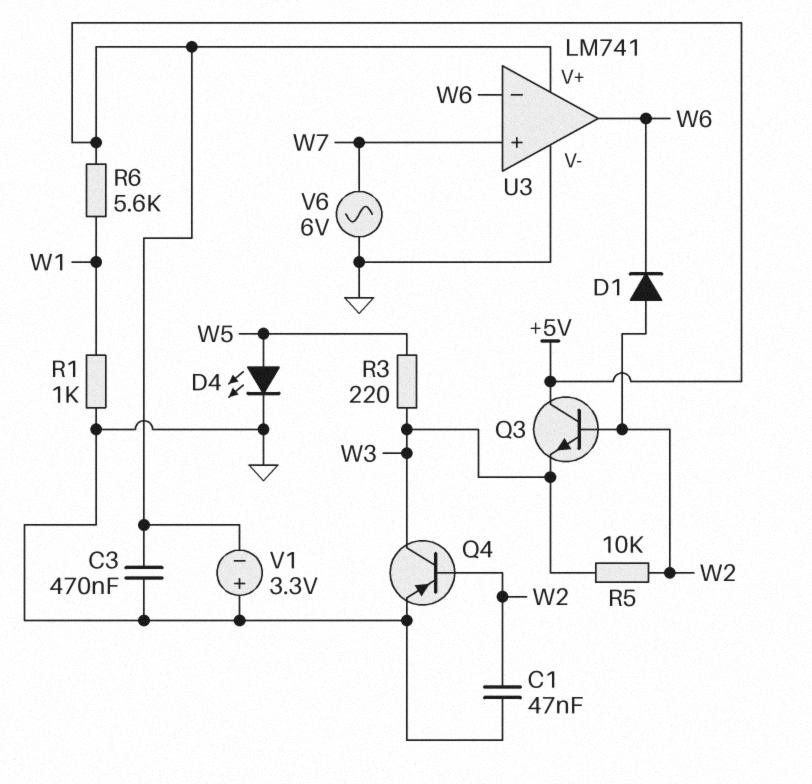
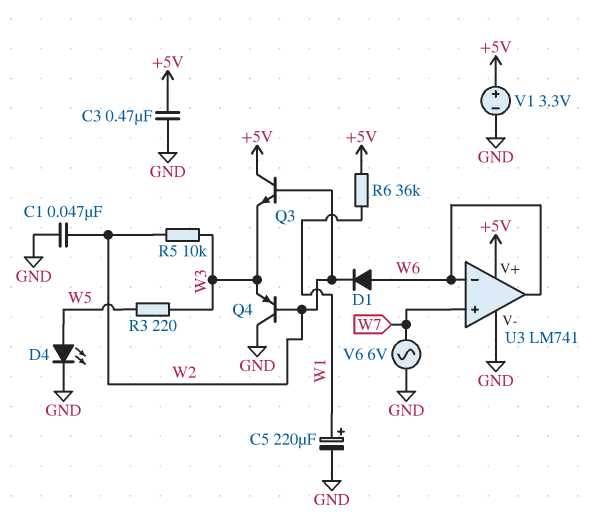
C5: none -> 220uF (plus W1, minus GND)
D1: diode (A W2, K W6) -> diode (A W6, K W2)
Q4: PNP (B W2, C W3, E GND) -> PNP (B W2, C GND, E W3)
R1: 1k (GND, W1) -> none
R6: 5.6k (+5V, W1) -> 36k (+5V, W1)
V1: 3.3V (plus GND, minus +5V) -> 3.3V (plus +5V, minus GND)

